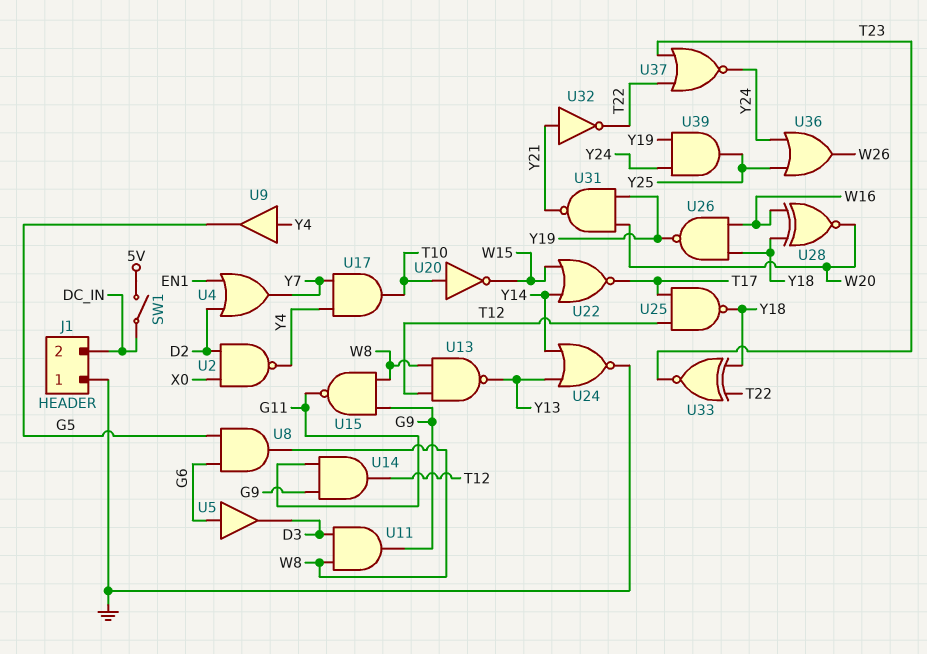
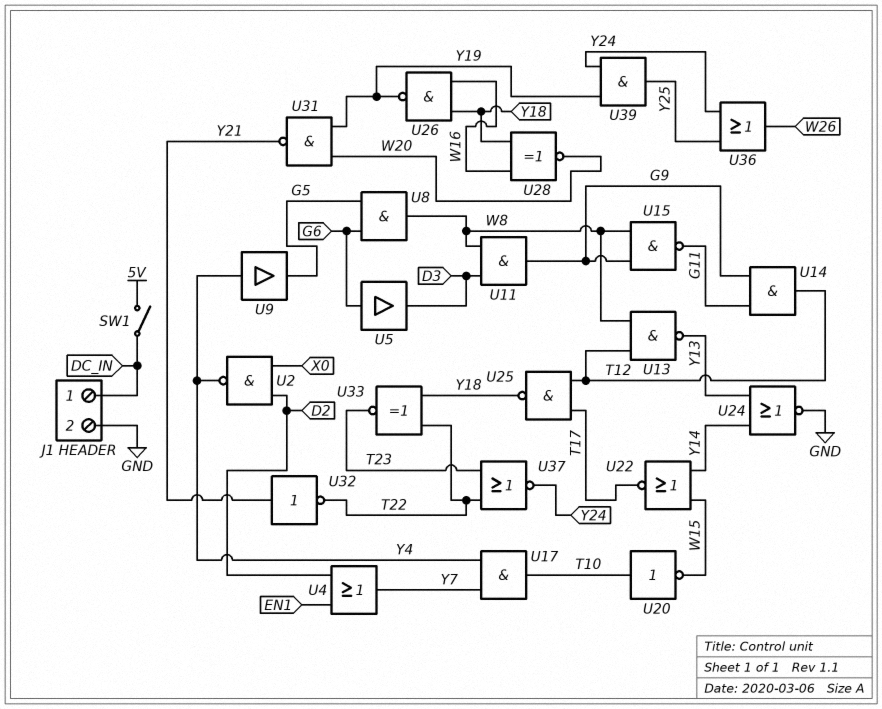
J1 pin 1: GND -> DC_IN
J1 pin 2: DC_IN -> GND

